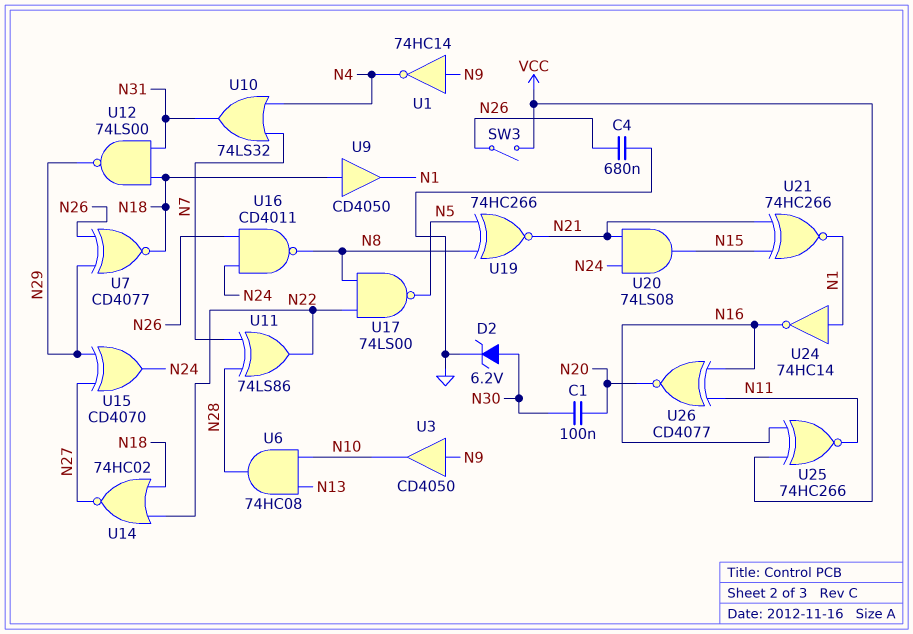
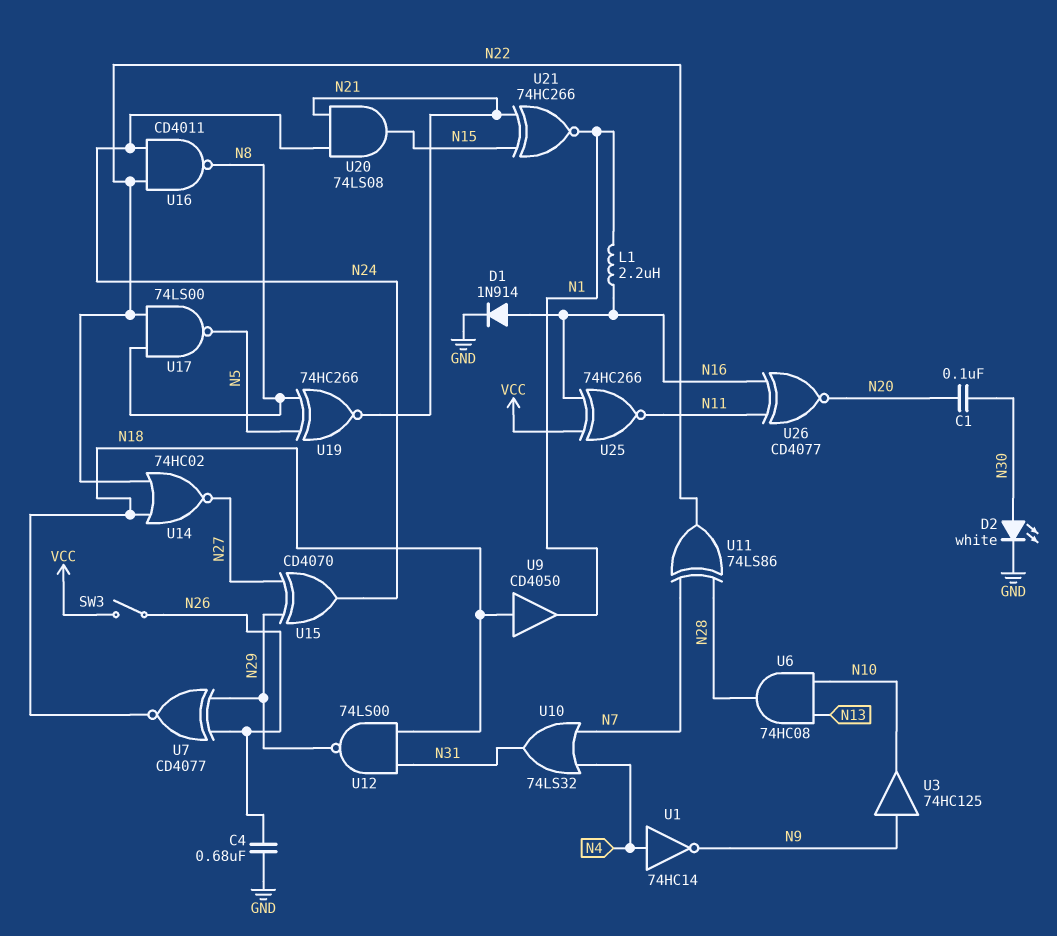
D1: none -> diode 1N914 (A N16, K GND)
D2: zener 6.2V (A N30, K GND) -> LED white (A N30, K GND)
L1: none -> 2.2uH (N1, N16)
U1: NOT 74HC14 (in N9, out N4) -> NOT 74HC14 (in N4, out N9)
U3: buffer CD4050 (in N9, out N10) -> buffer 74HC125 (in N9, out N10)
U16: NAND CD4011 (in N24, in N26, out N8) -> NAND CD4011 (in N22, in N24, out N8)
U24: NOT 74HC14 (in N1, out N16) -> none

